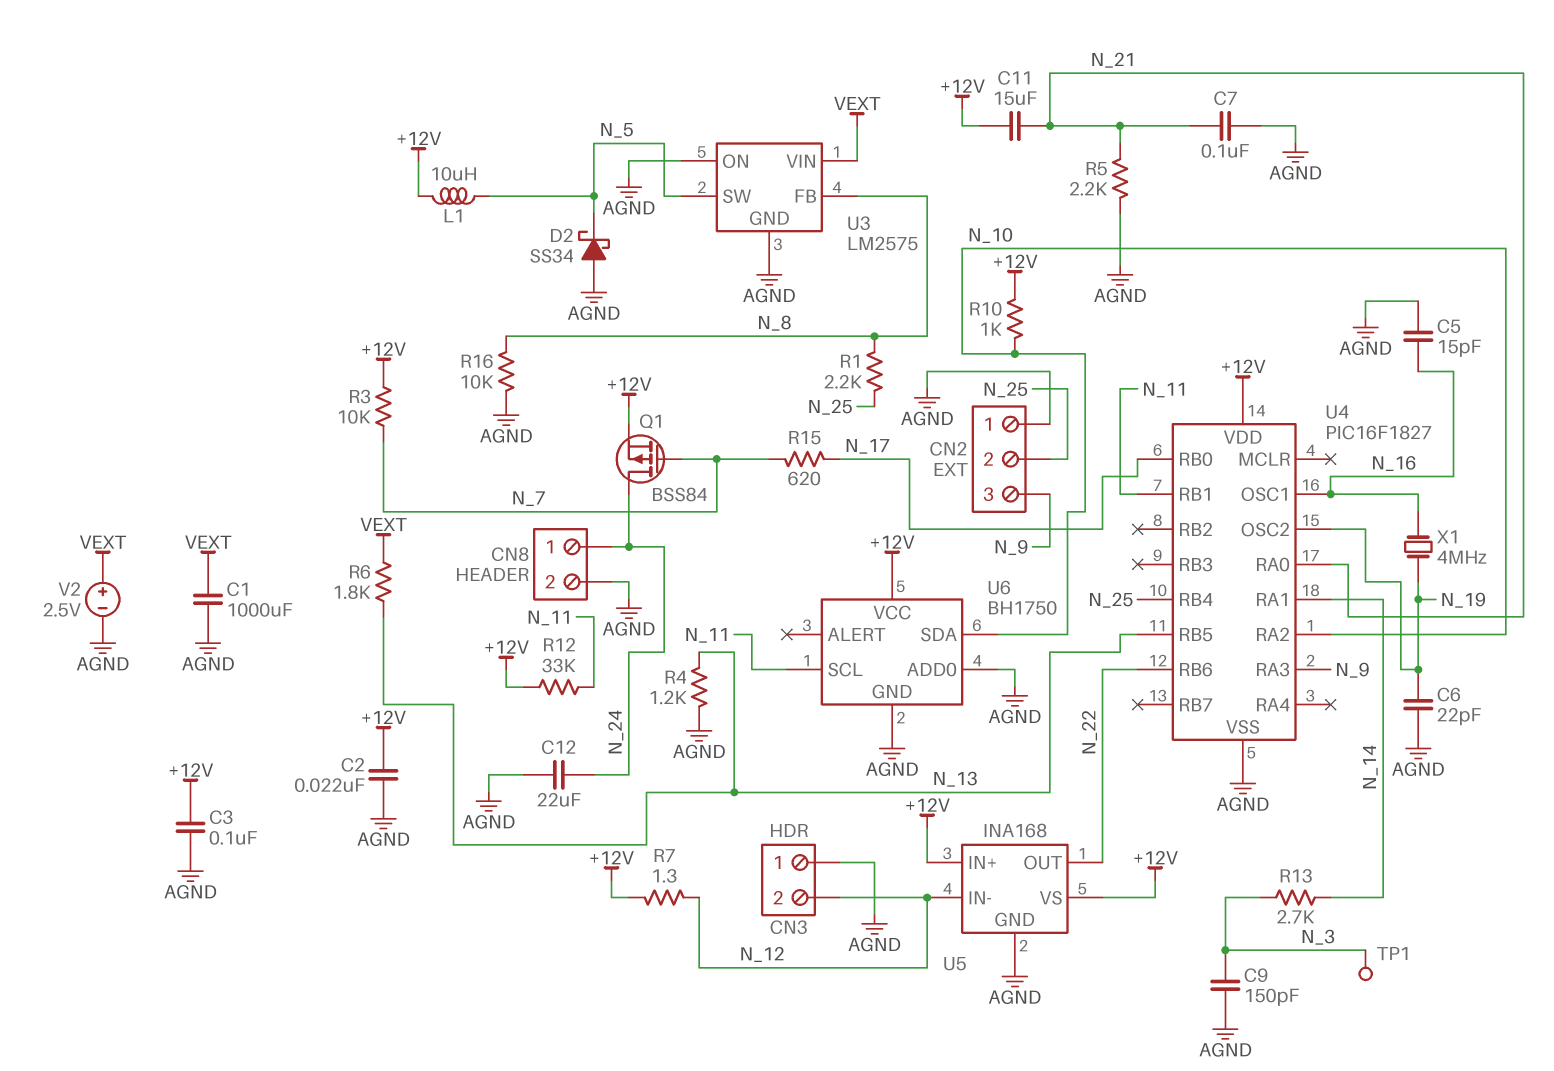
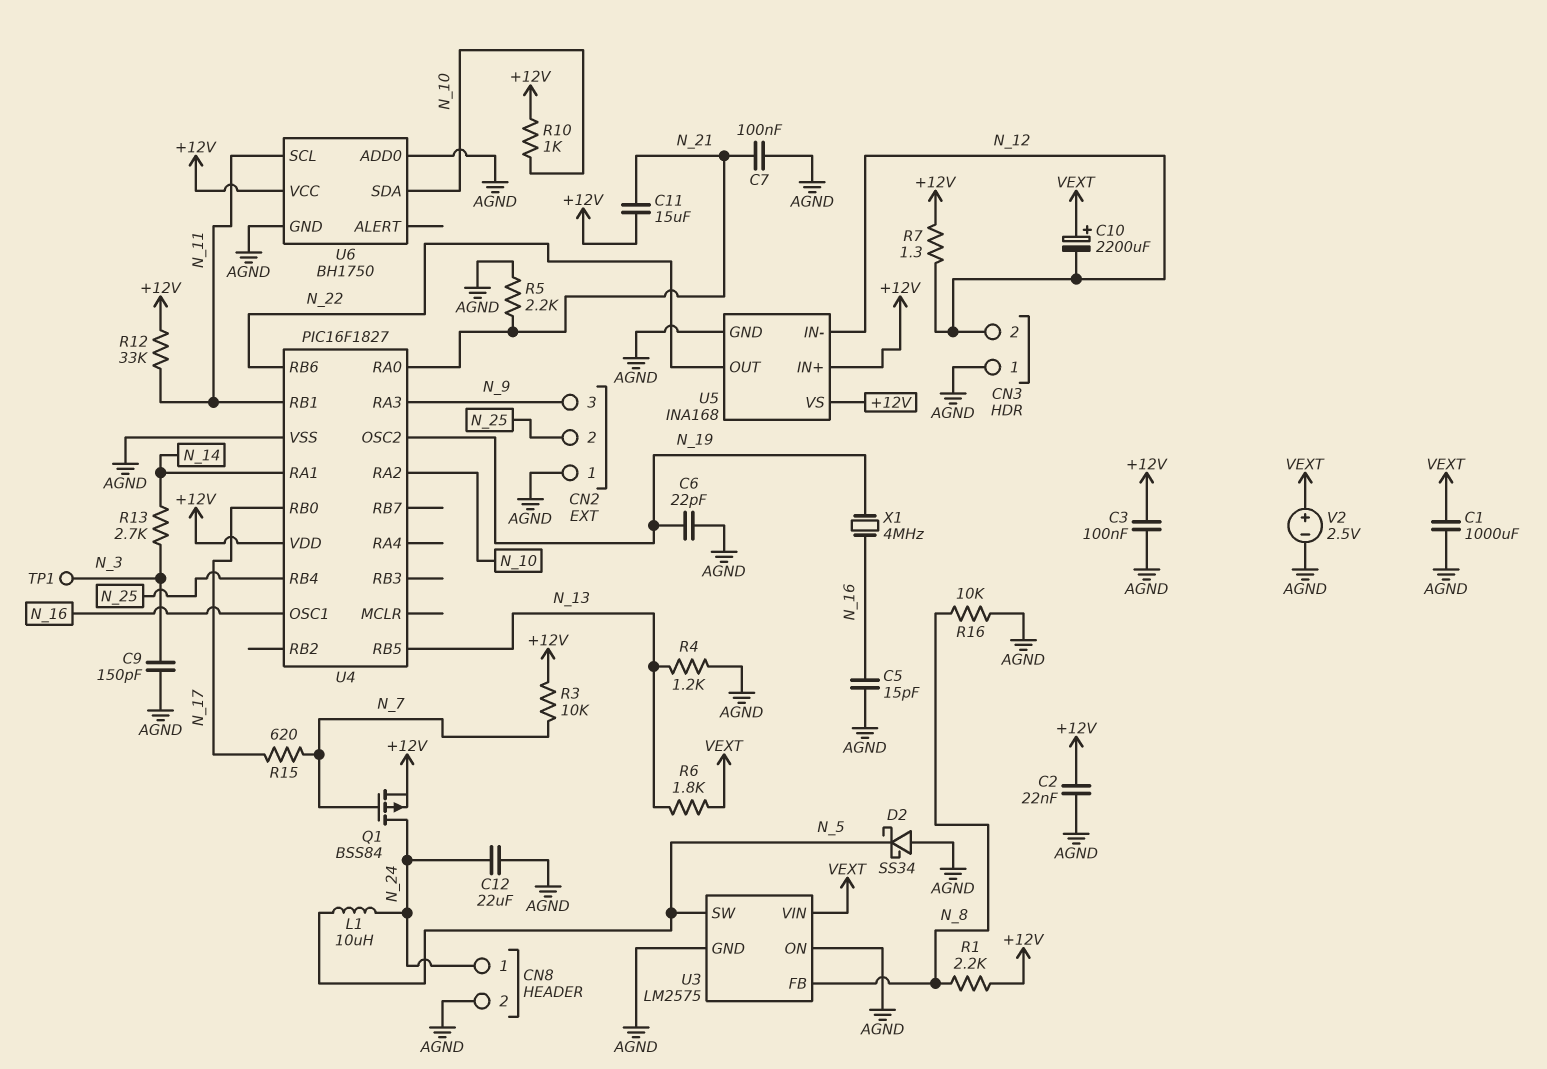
C10: none -> 2200uF (plus VEXT, minus N_12)
L1: 10uH (+12V, N_5) -> 10uH (N_5, N_24)
R1: 2.2k (N_8, N_25) -> 2.2k (+12V, N_8)

